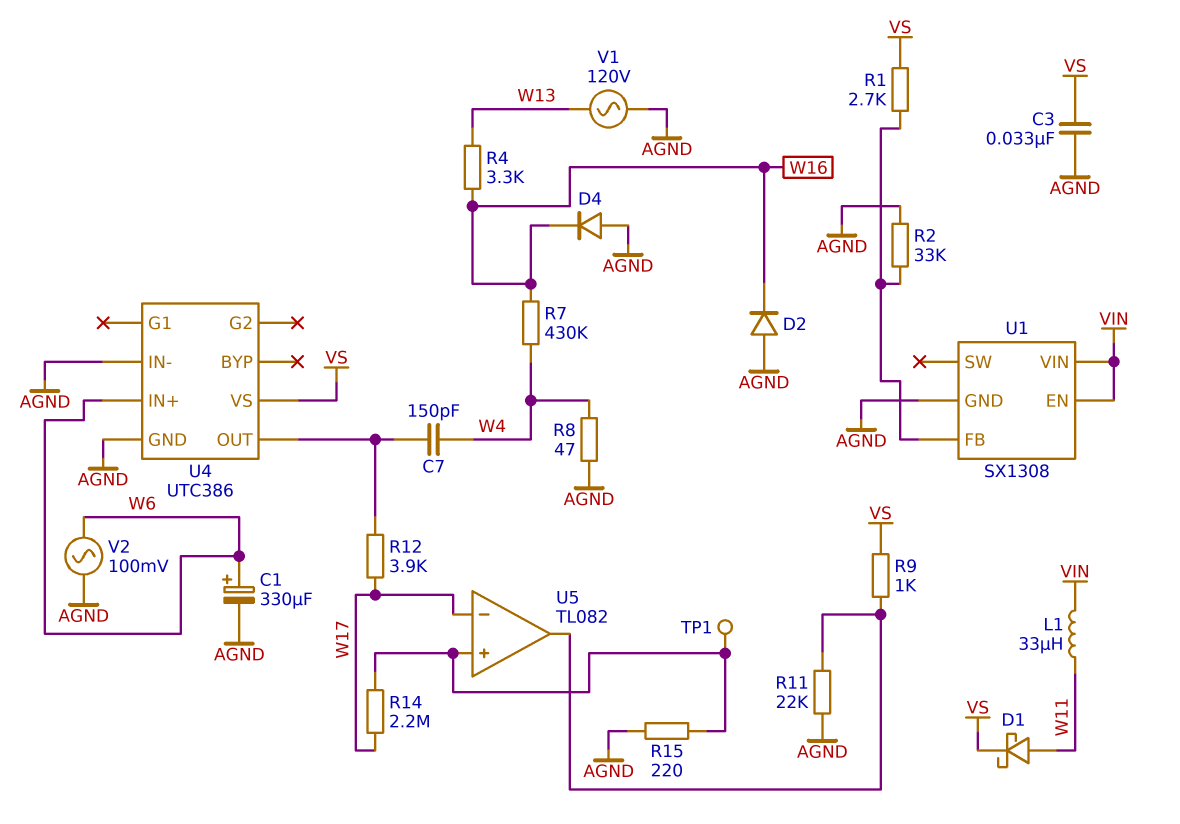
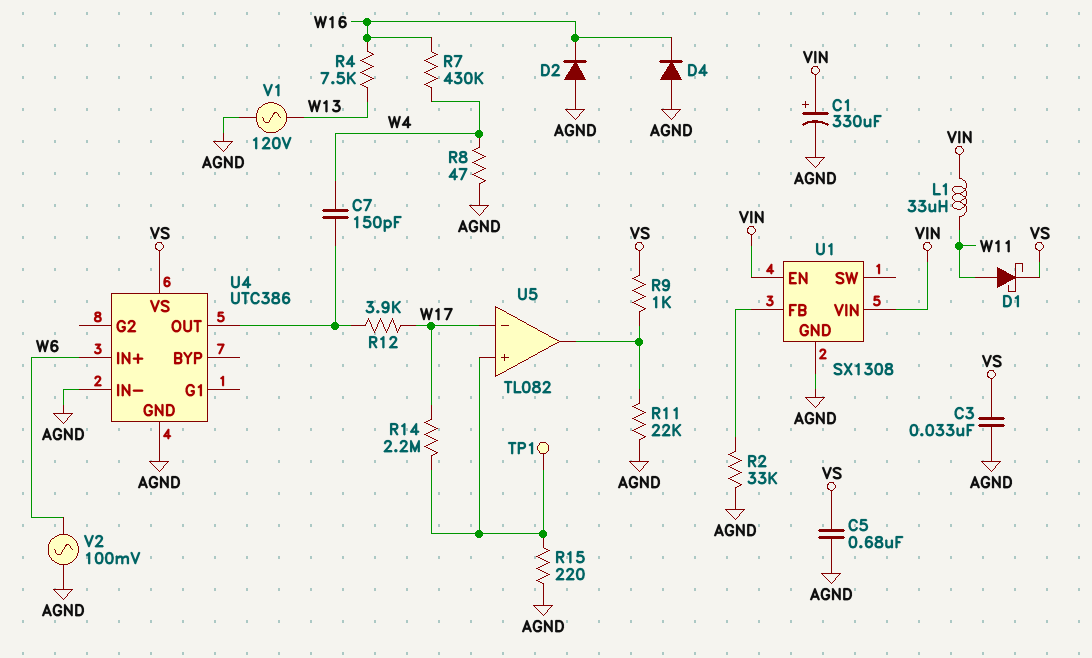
C1: 330uF (plus W6, minus AGND) -> 330uF (plus VIN, minus AGND)
C5: none -> 680nF (AGND, VS)
R1: 2.7k (U1/FB, VS) -> none
R4: 3.3k (W13, W16) -> 7.5k (W13, W16)

